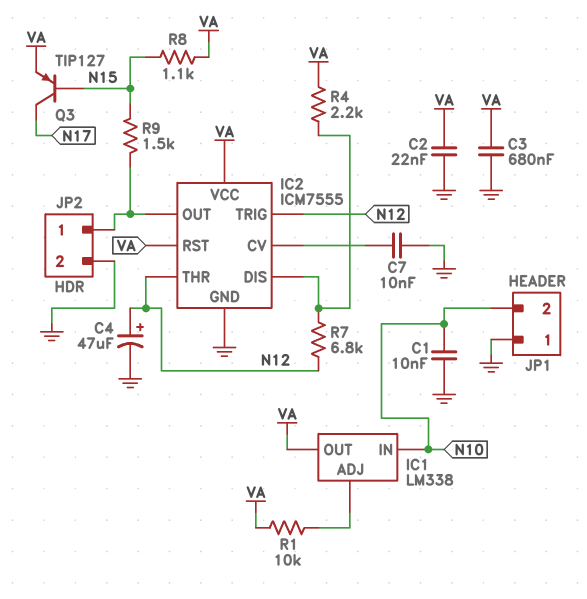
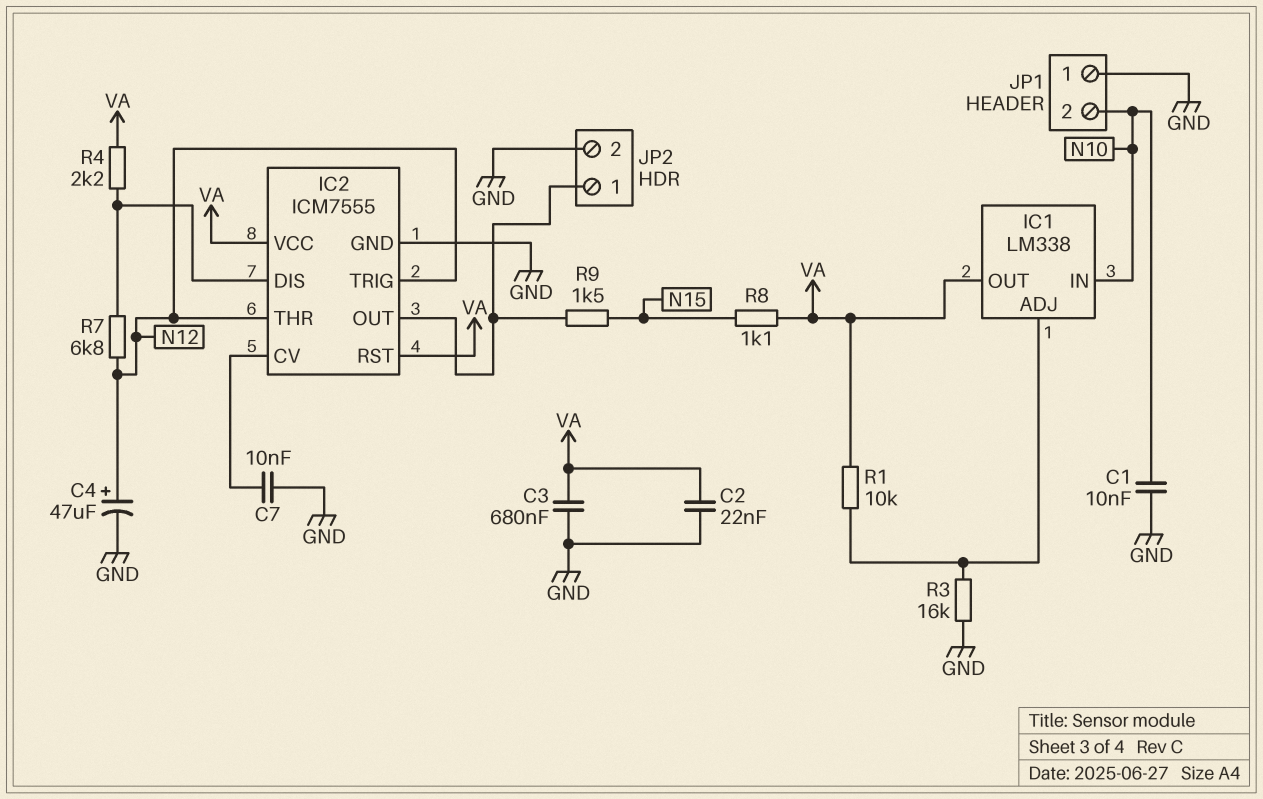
Q3: PNP TIP127 (B N15, C N17, E VA) -> none
R3: none -> 16k (GND, IC1/ADJ)

